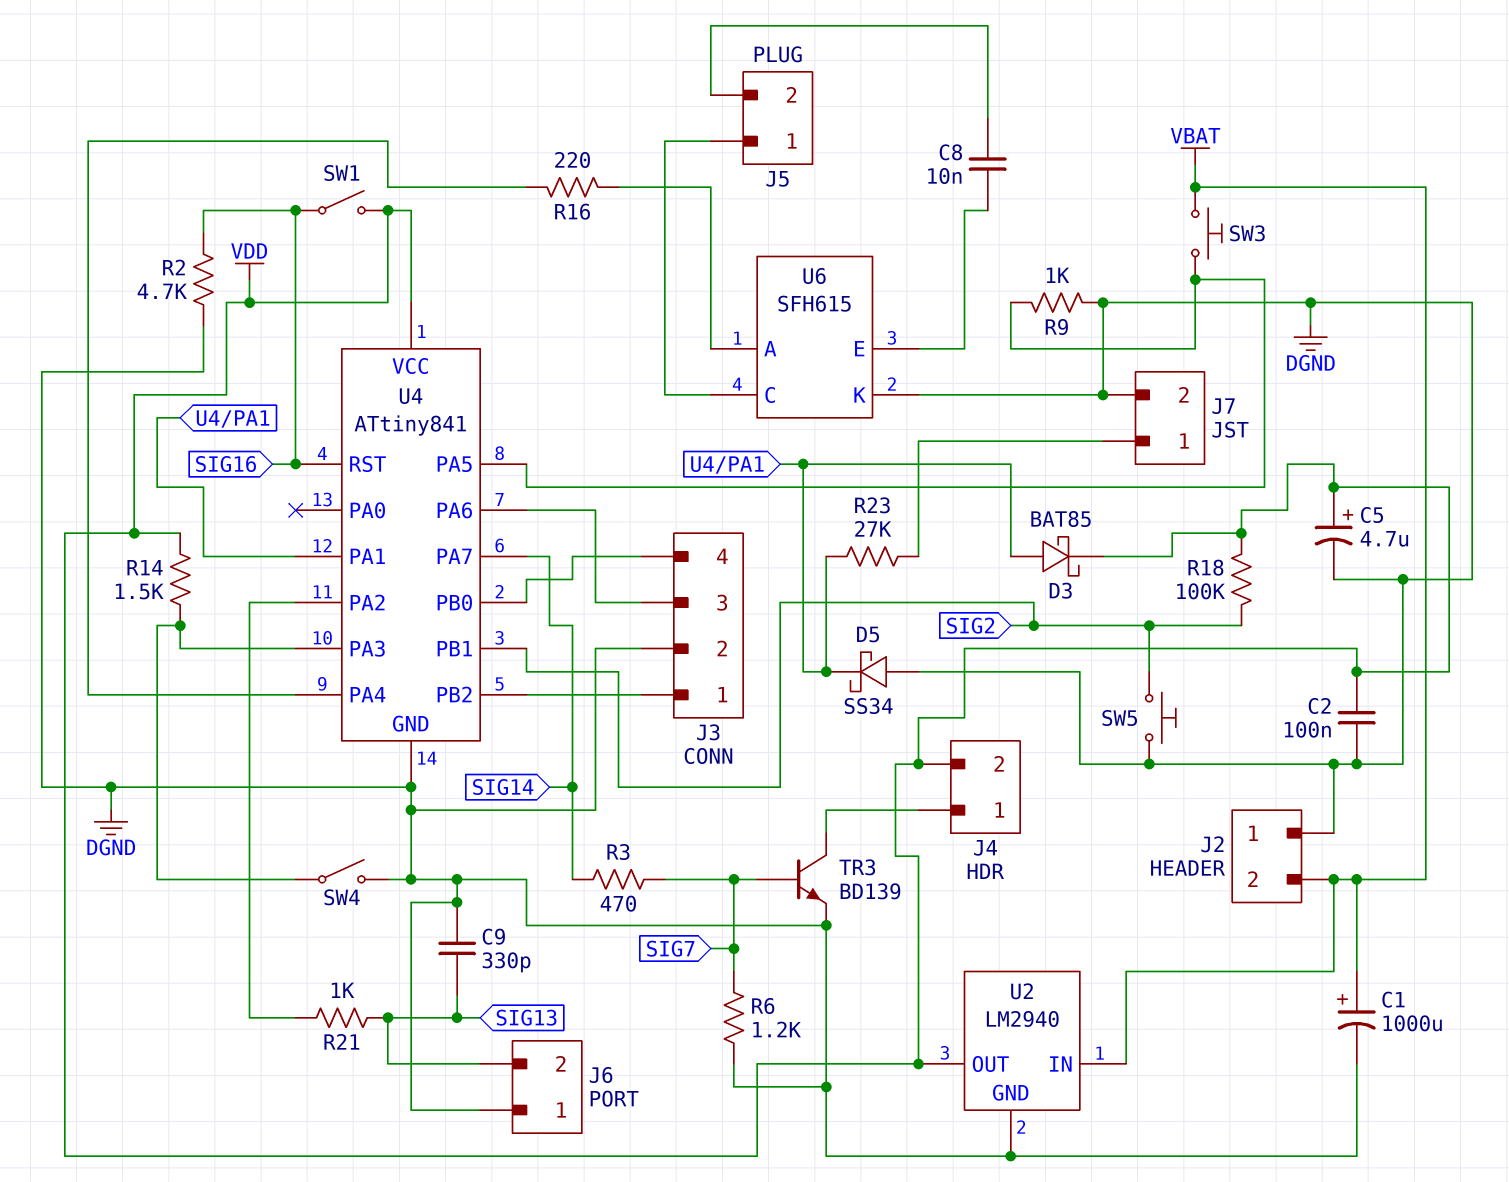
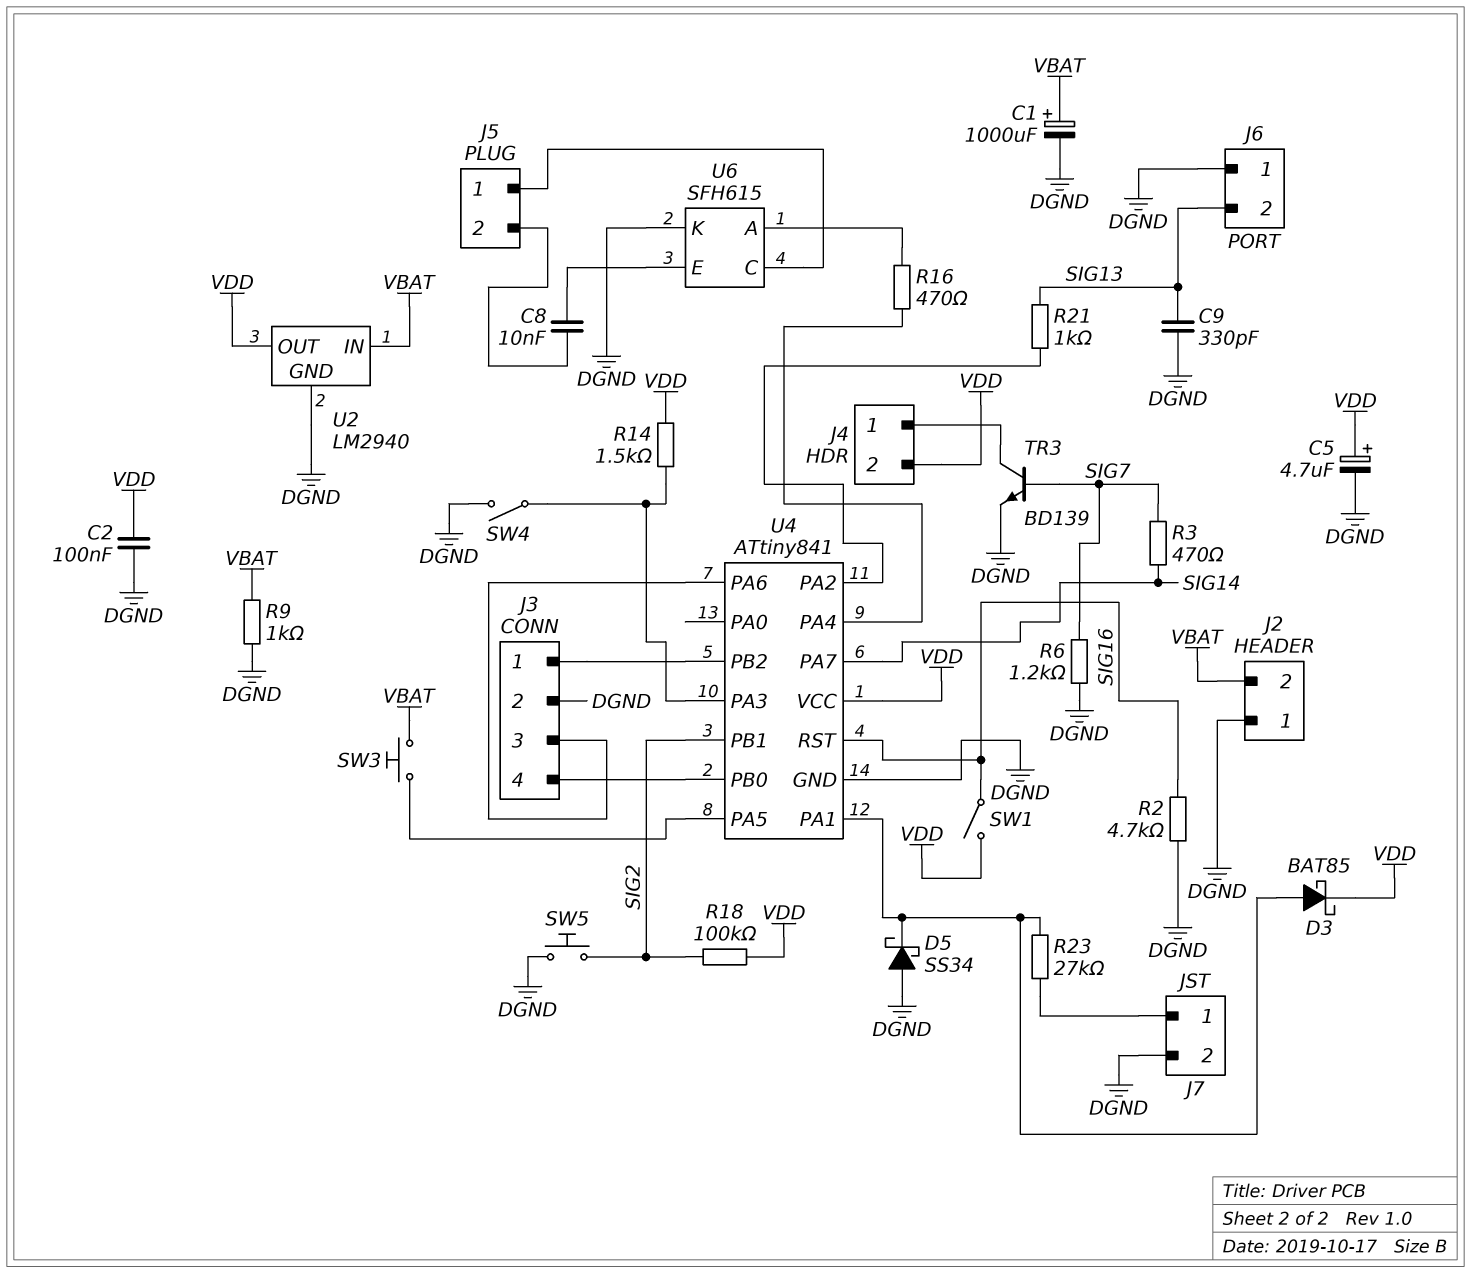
R9: 1k (DGND, U4/PA5) -> 1k (DGND, VBAT)
R16: 220 (U4/PA4, U6/A) -> 470 (U4/PA4, U6/A)

